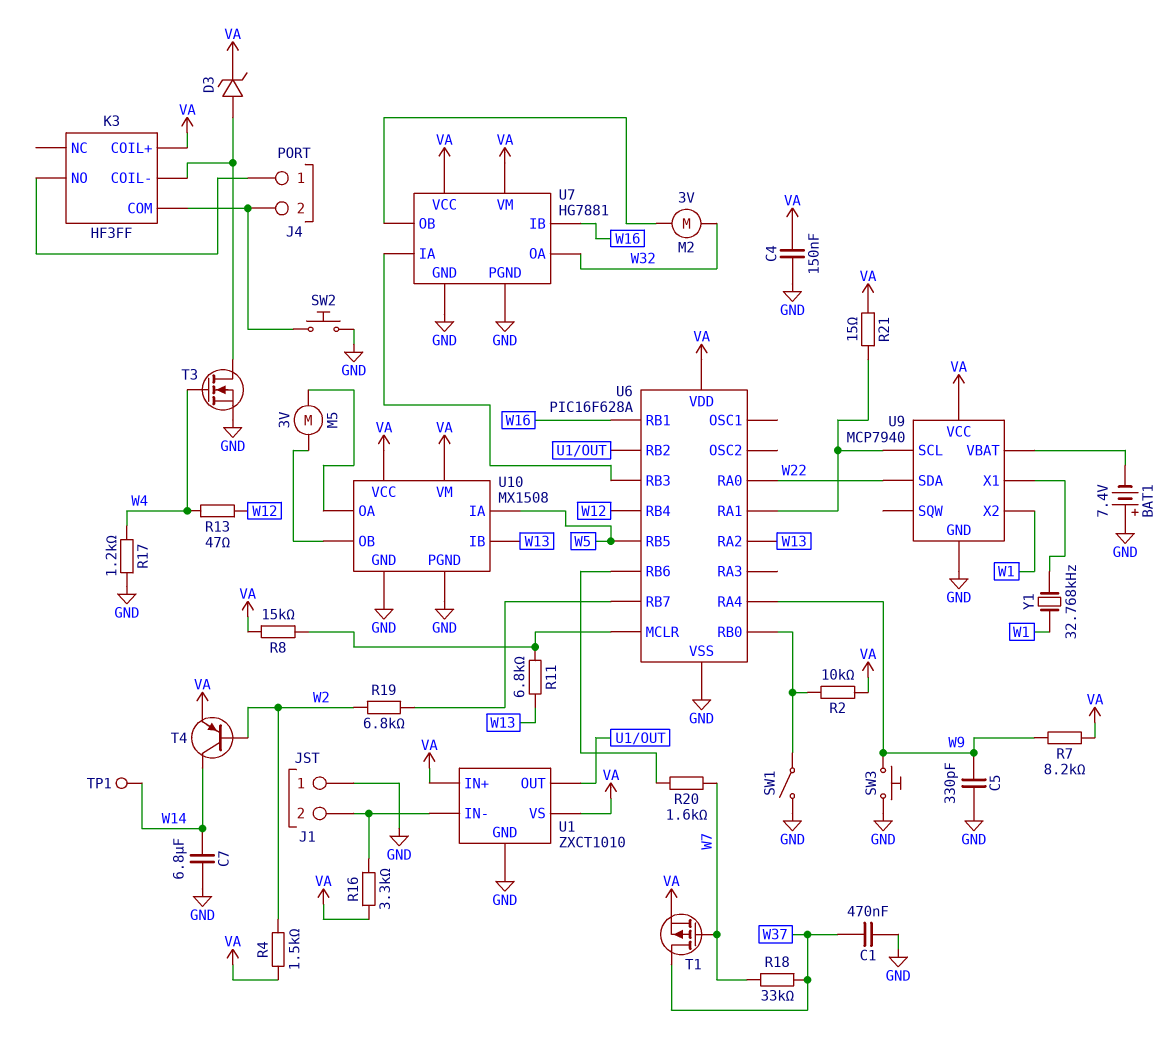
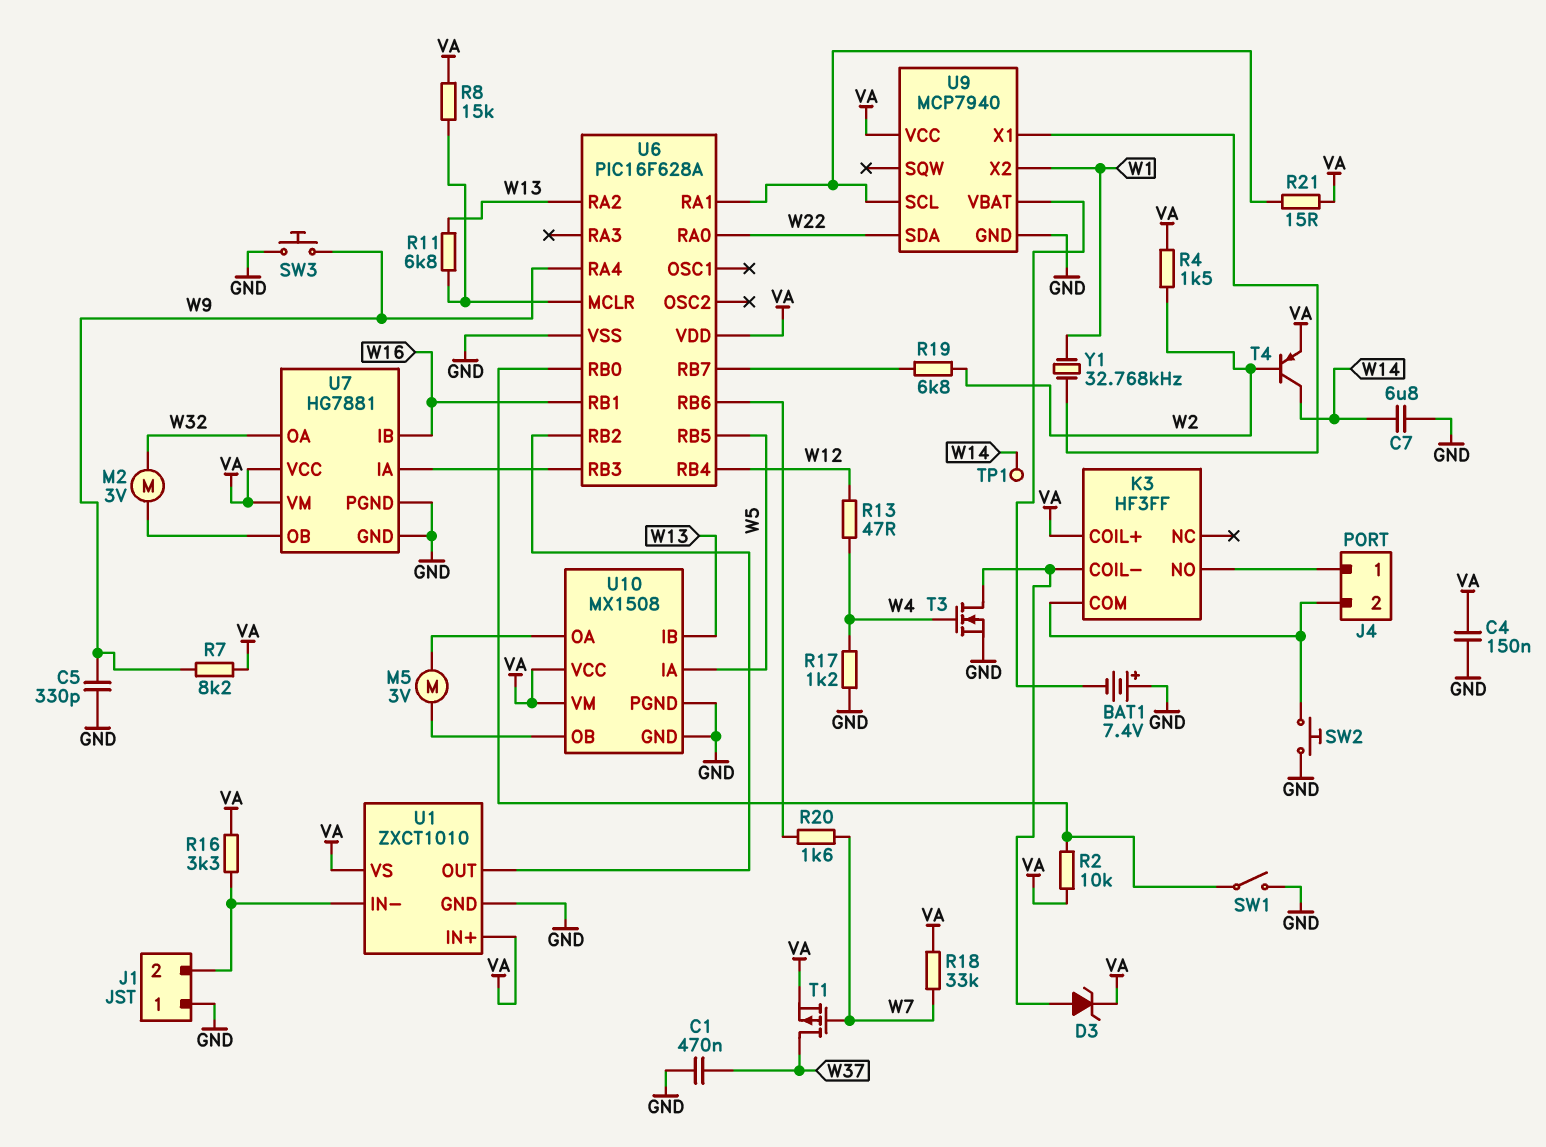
R18: 33k (W7, W37) -> 33k (VA, W7)

